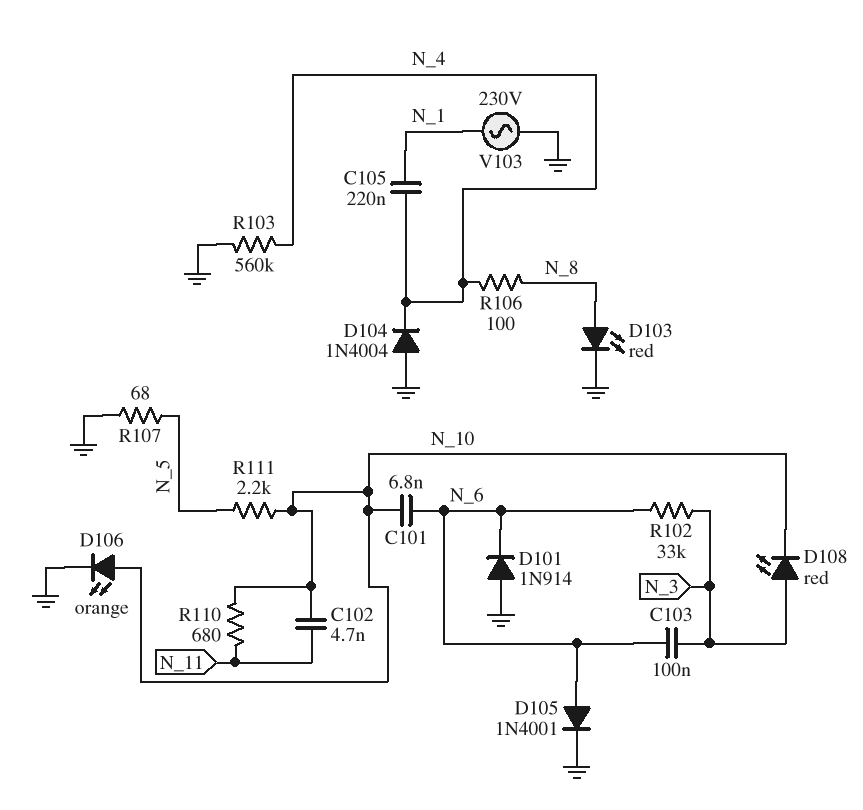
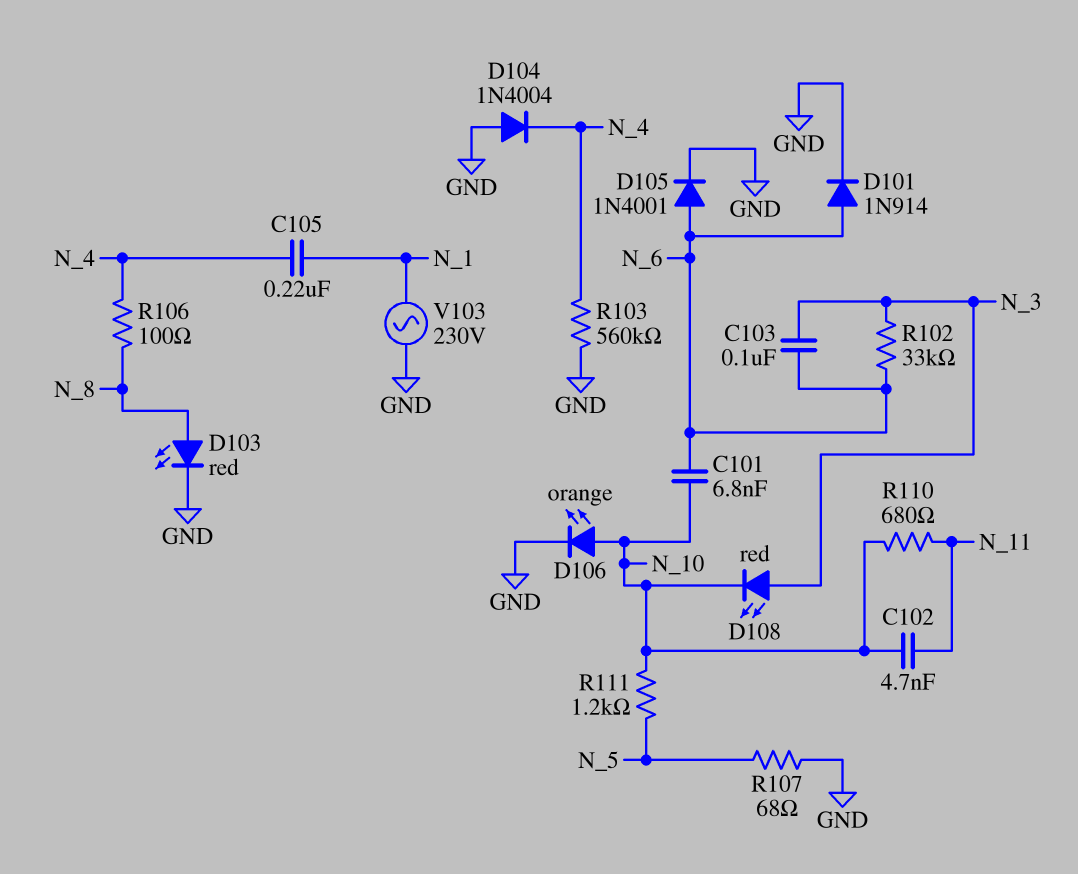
D101: diode 1N914 (A GND, K N_6) -> diode 1N914 (A N_6, K GND)
R111: 2.2k (N_5, N_10) -> 1.2k (N_5, N_10)

